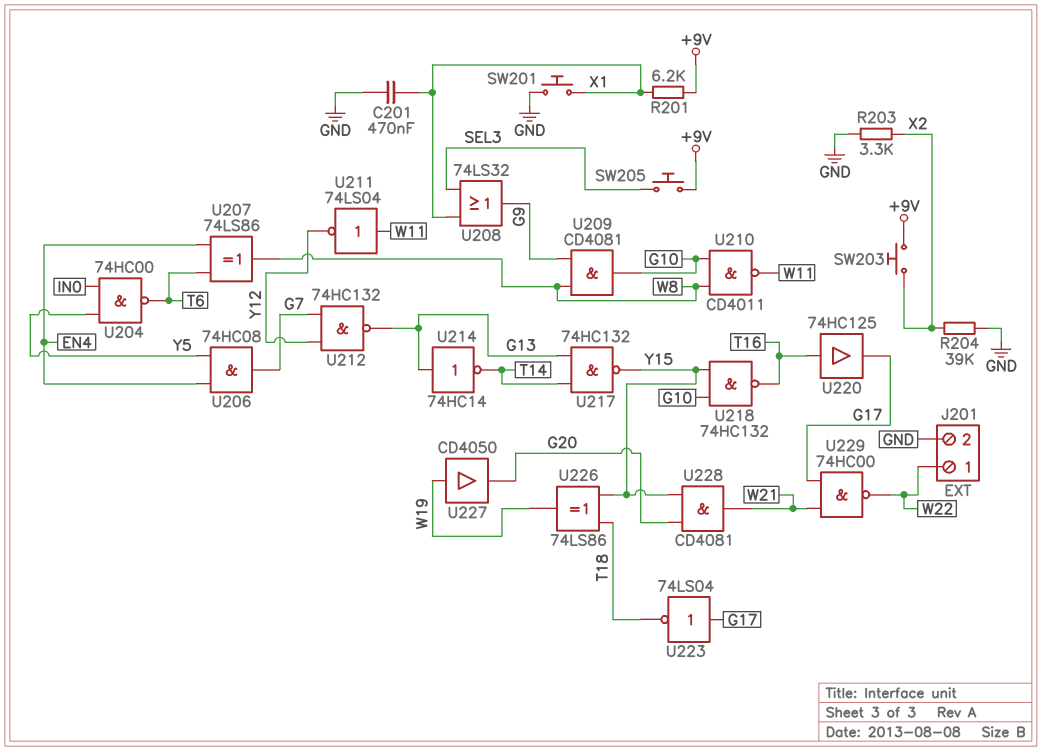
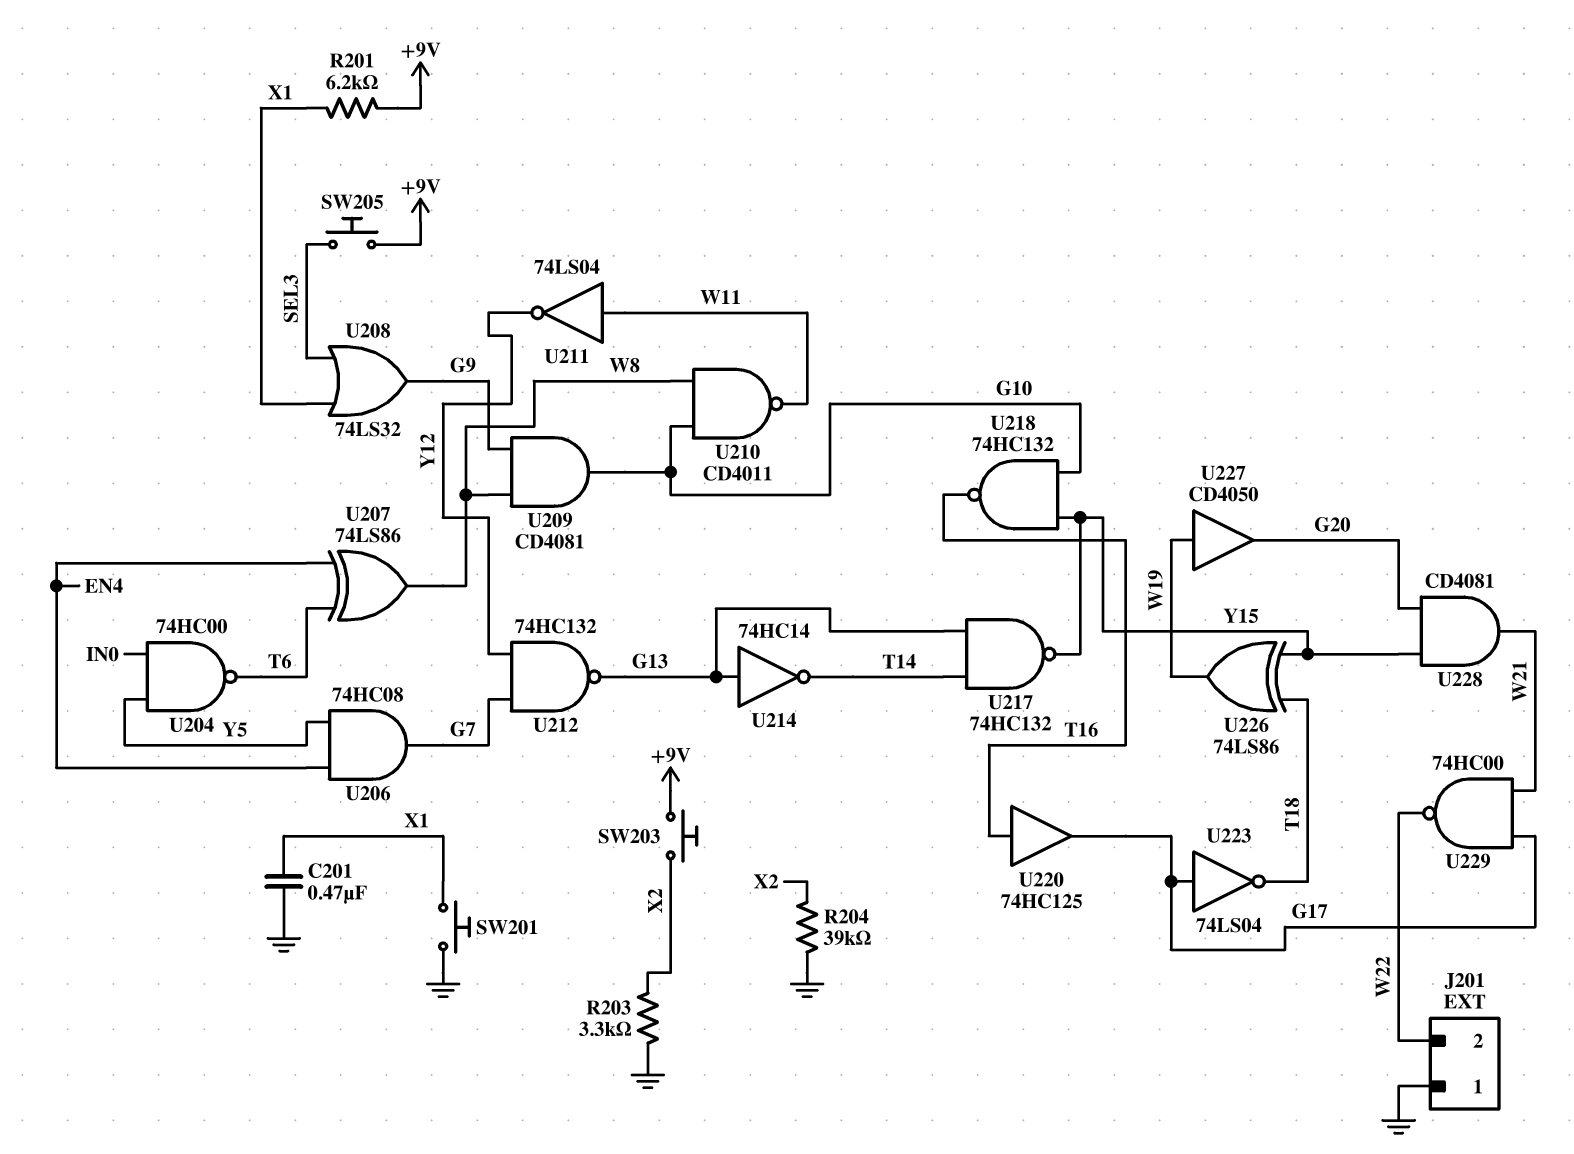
J201 pin 1: W22 -> GND
J201 pin 2: GND -> W22

